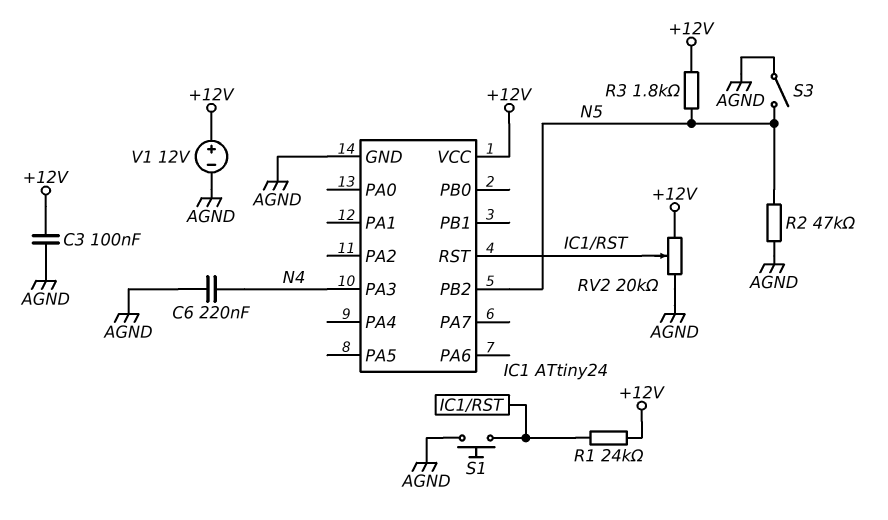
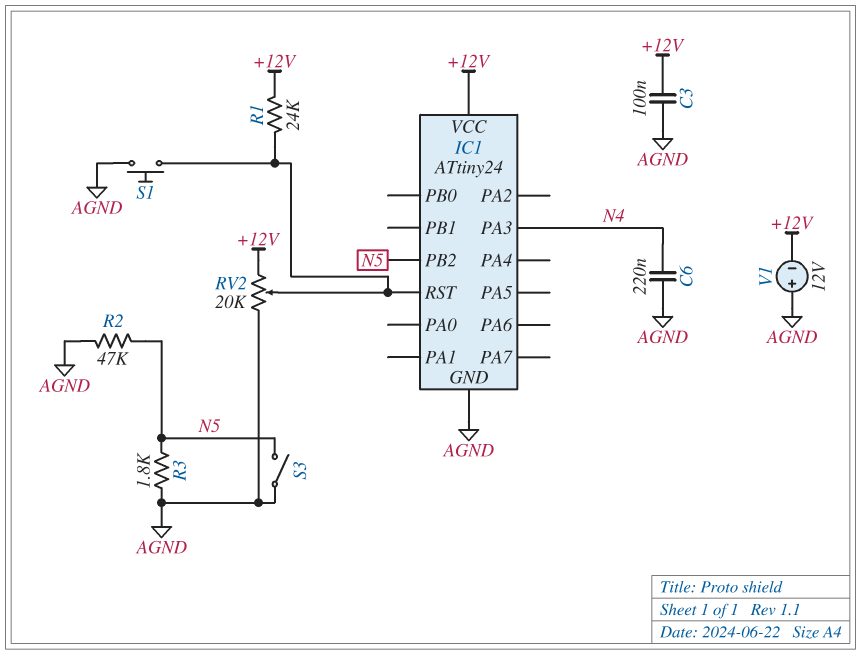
R3: 1.8k (+12V, N5) -> 1.8k (AGND, N5)
V1: 12V (plus +12V, minus AGND) -> 12V (plus AGND, minus +12V)

